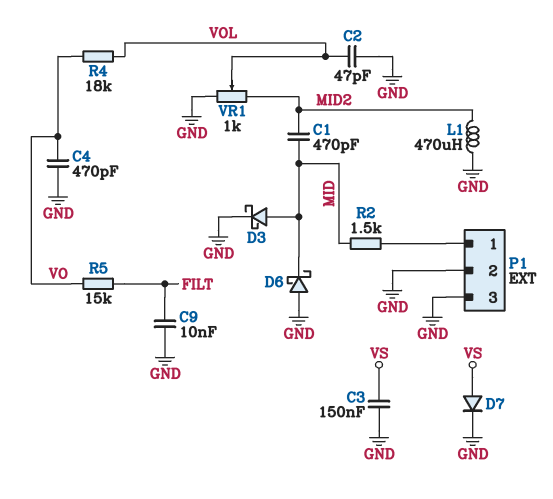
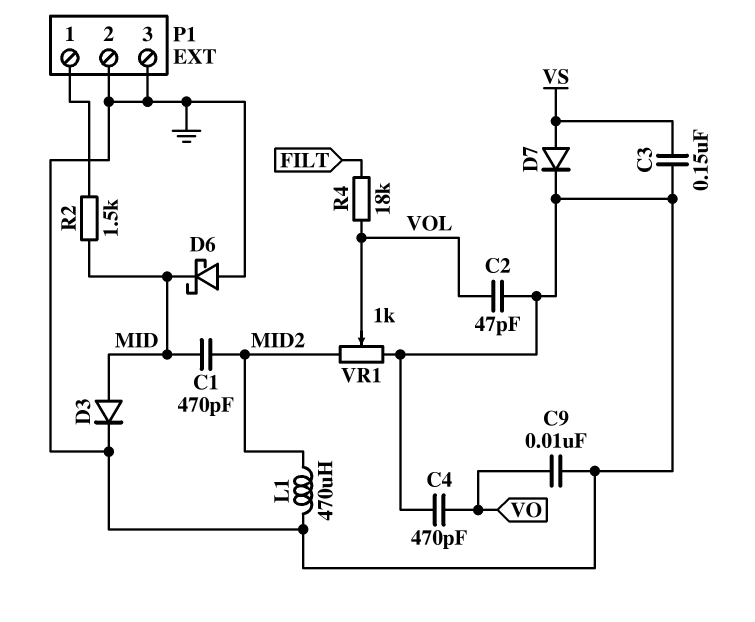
C9: 10nF (FILT, GND) -> 10nF (GND, VO)
D3: schottky (A MID, K GND) -> diode (A MID, K GND)
R4: 18k (VO, VOL) -> 18k (FILT, VOL)
R5: 15k (FILT, VO) -> none

